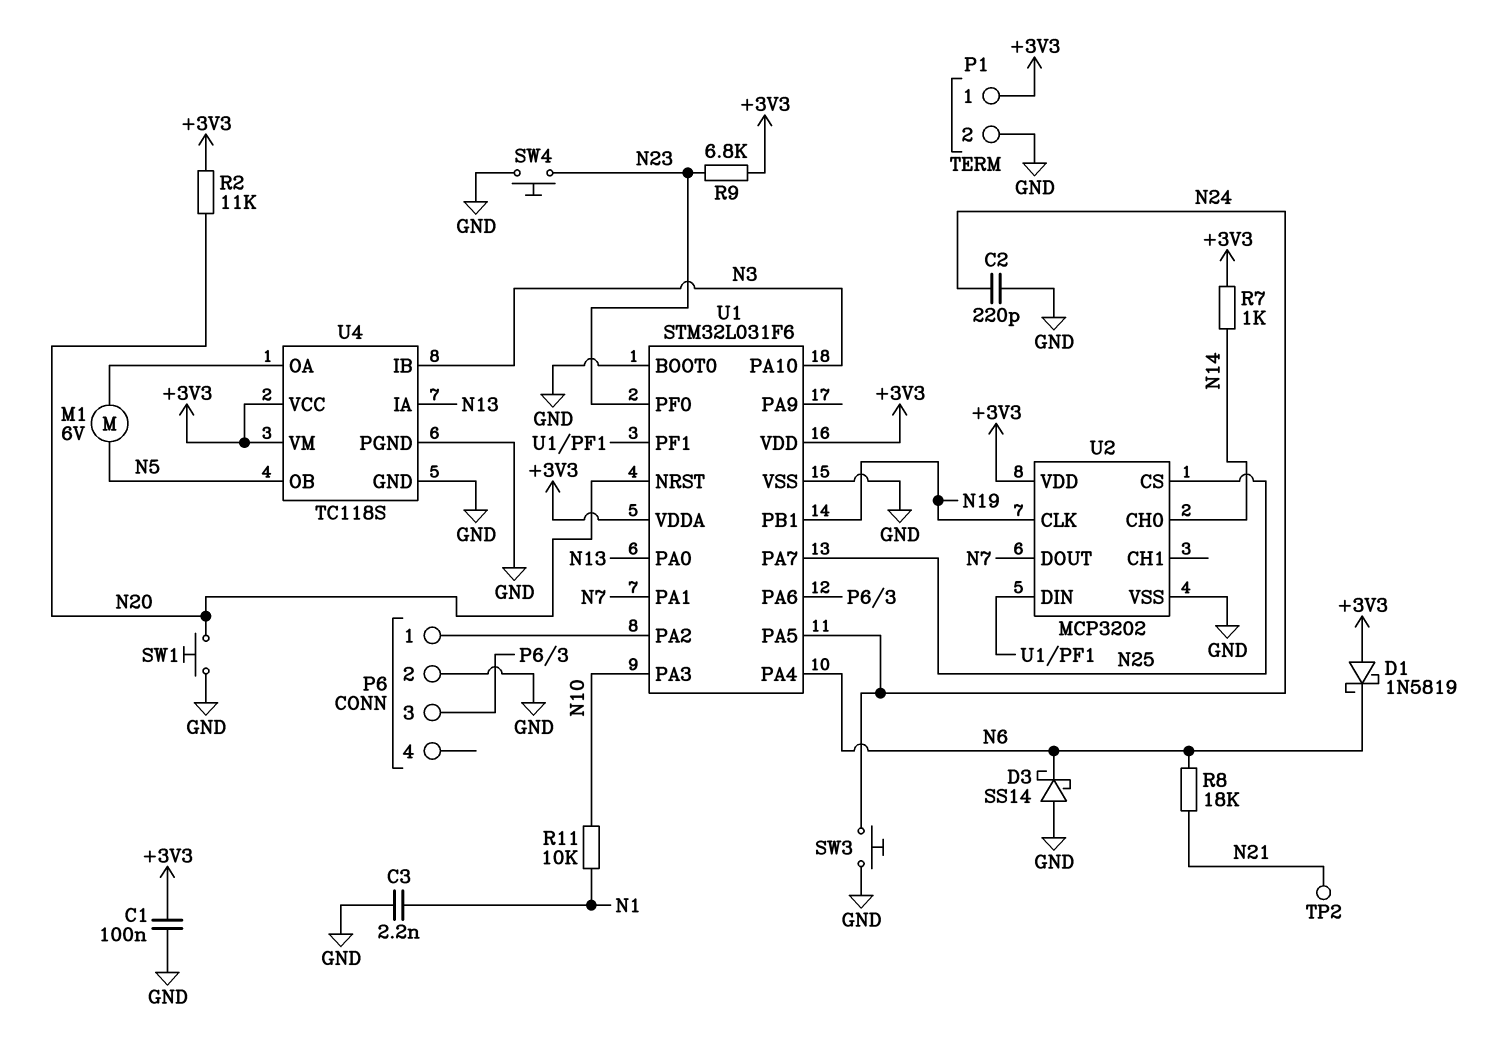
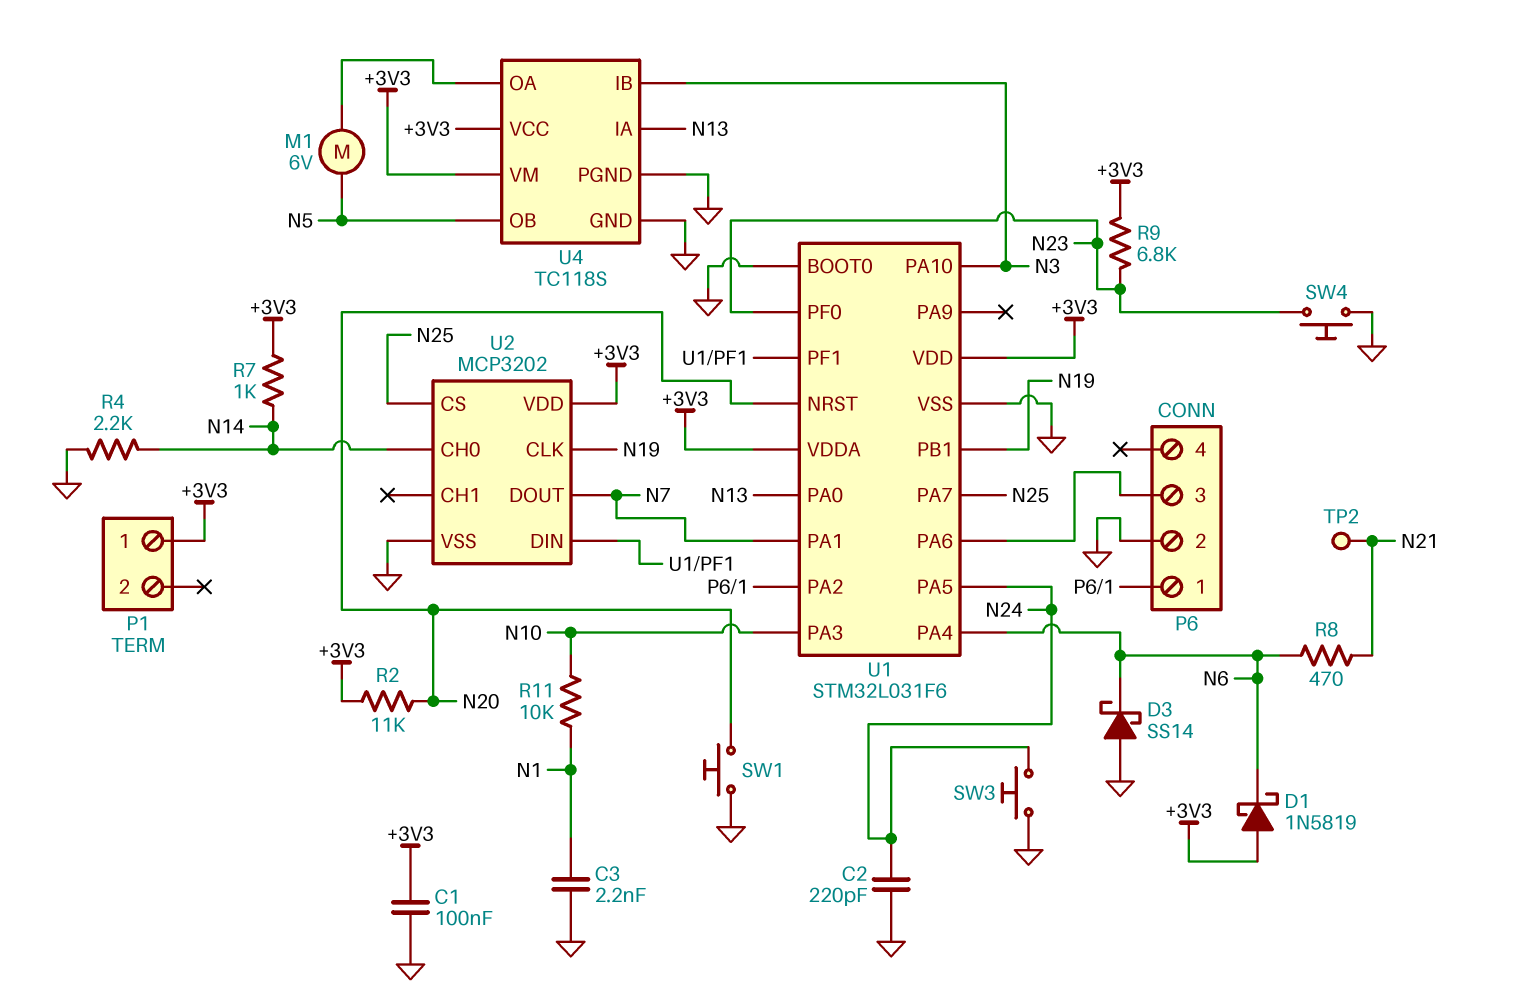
P1 pin 2: GND -> none
R4: none -> 2.2k (GND, N14)
R8: 18k (N6, N21) -> 470 (N6, N21)

